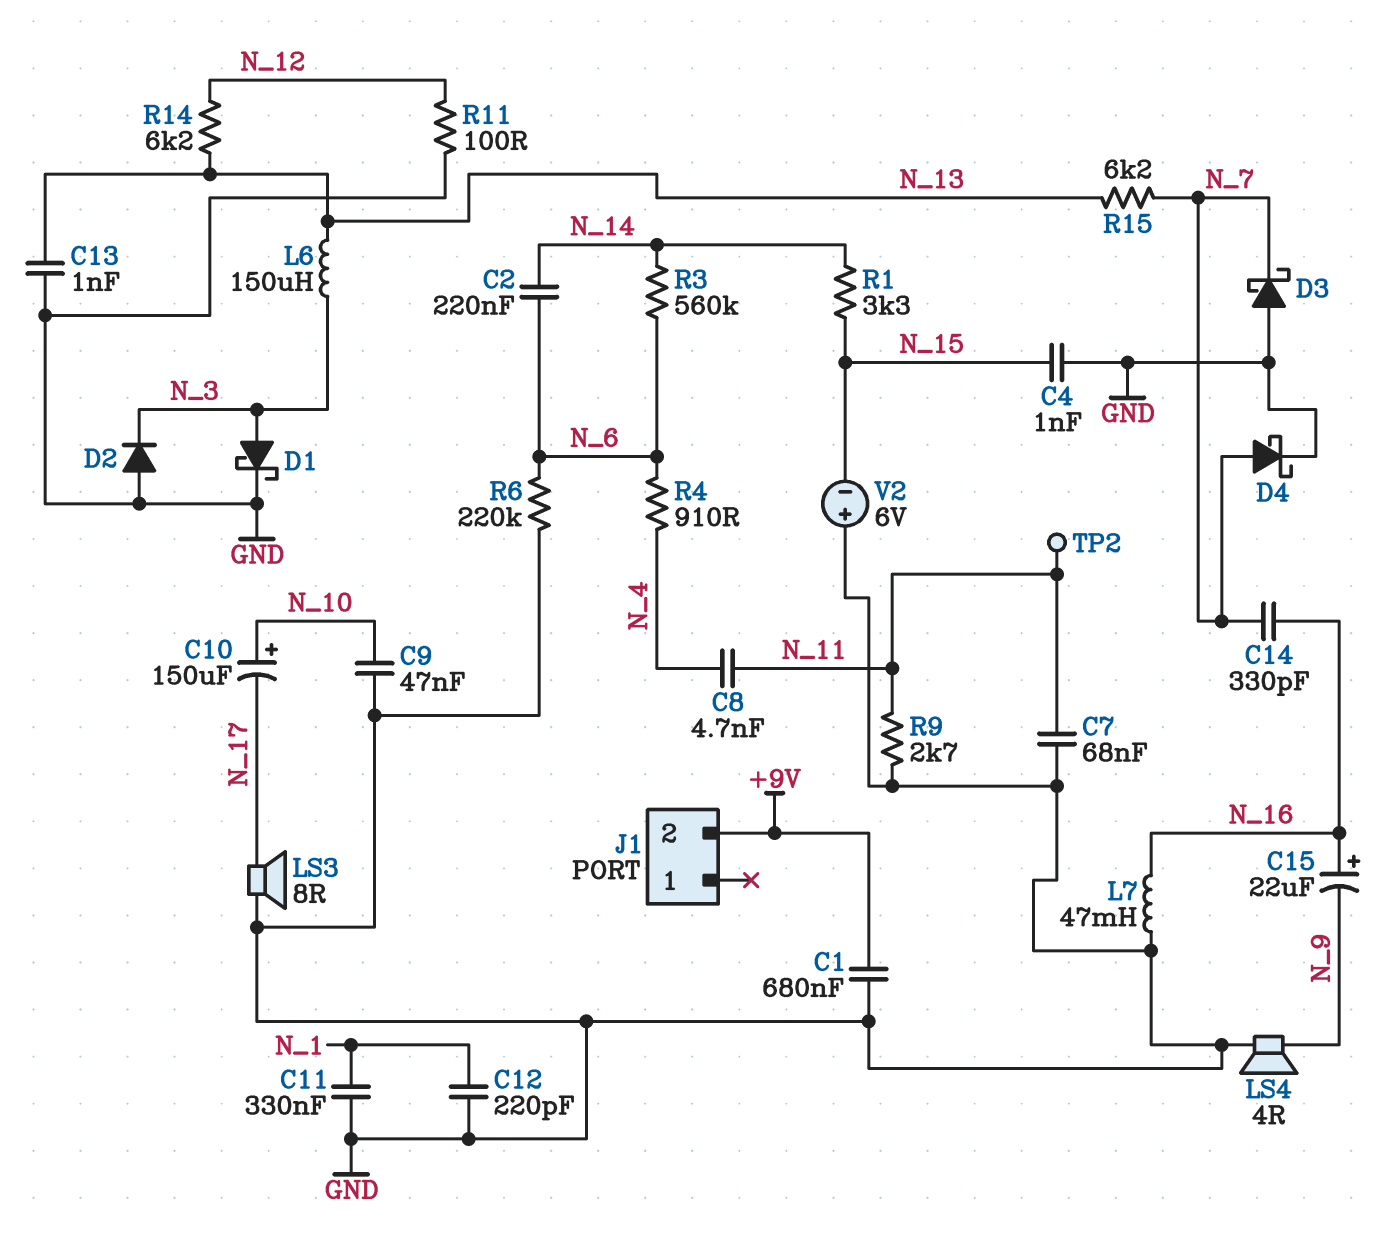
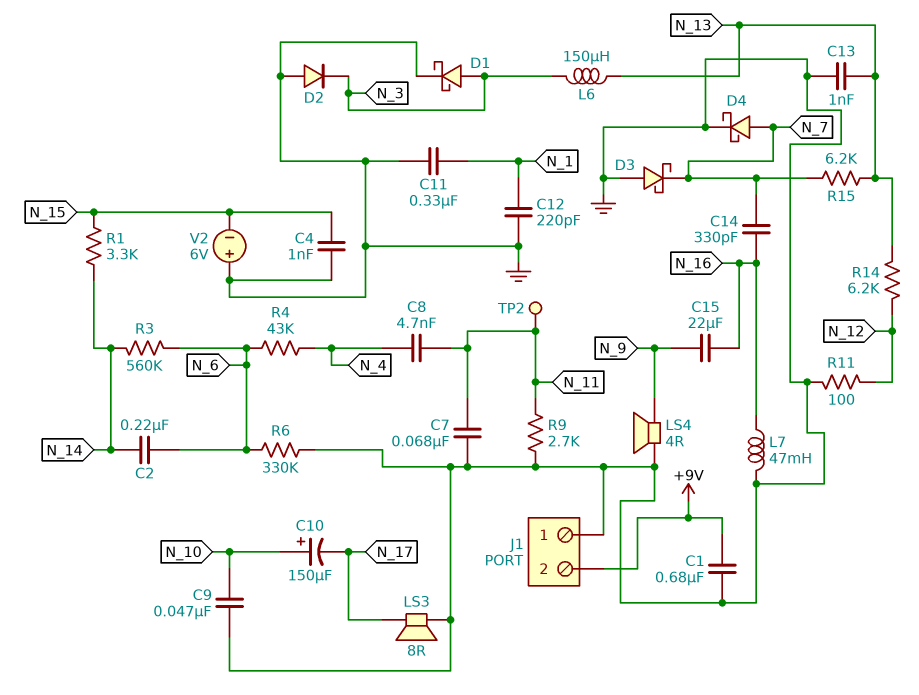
C15: 22uF (plus N_16, minus N_9) -> 22uF (N_9, N_16)
J1 pin 1: none -> GND
R4: 910 (N_4, N_6) -> 43k (N_4, N_6)
R6: 220k (GND, N_6) -> 330k (GND, N_6)

